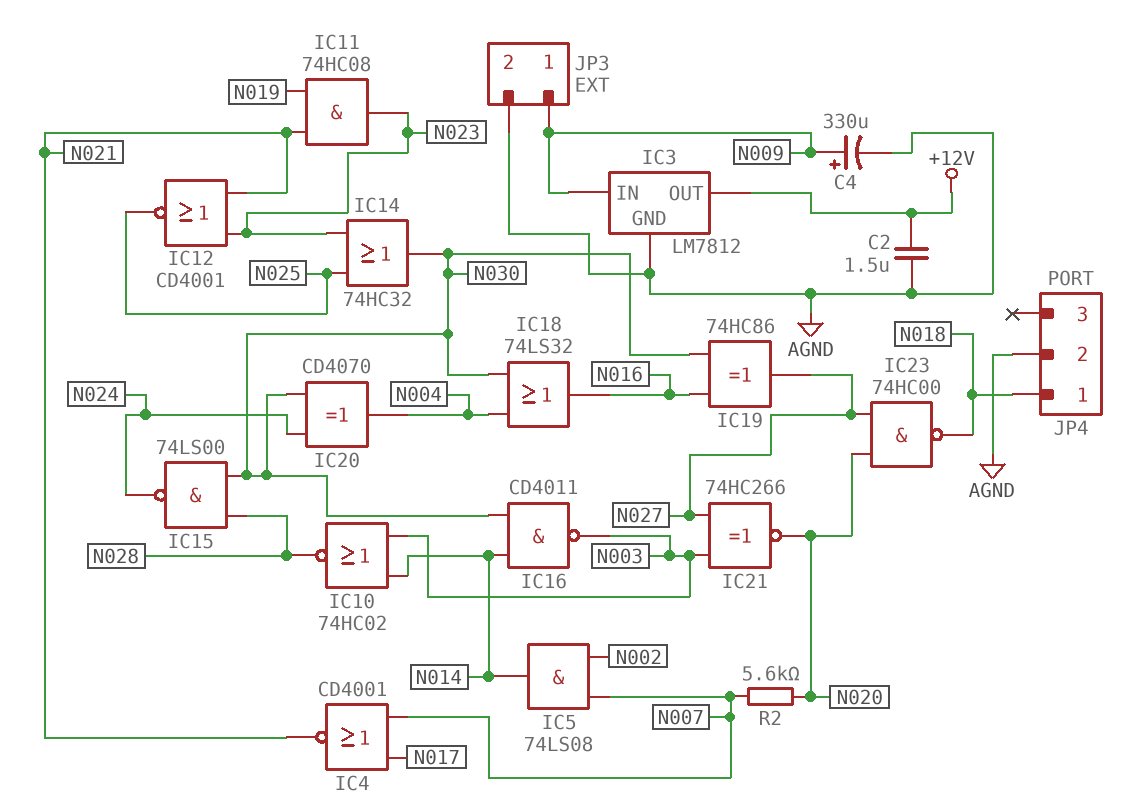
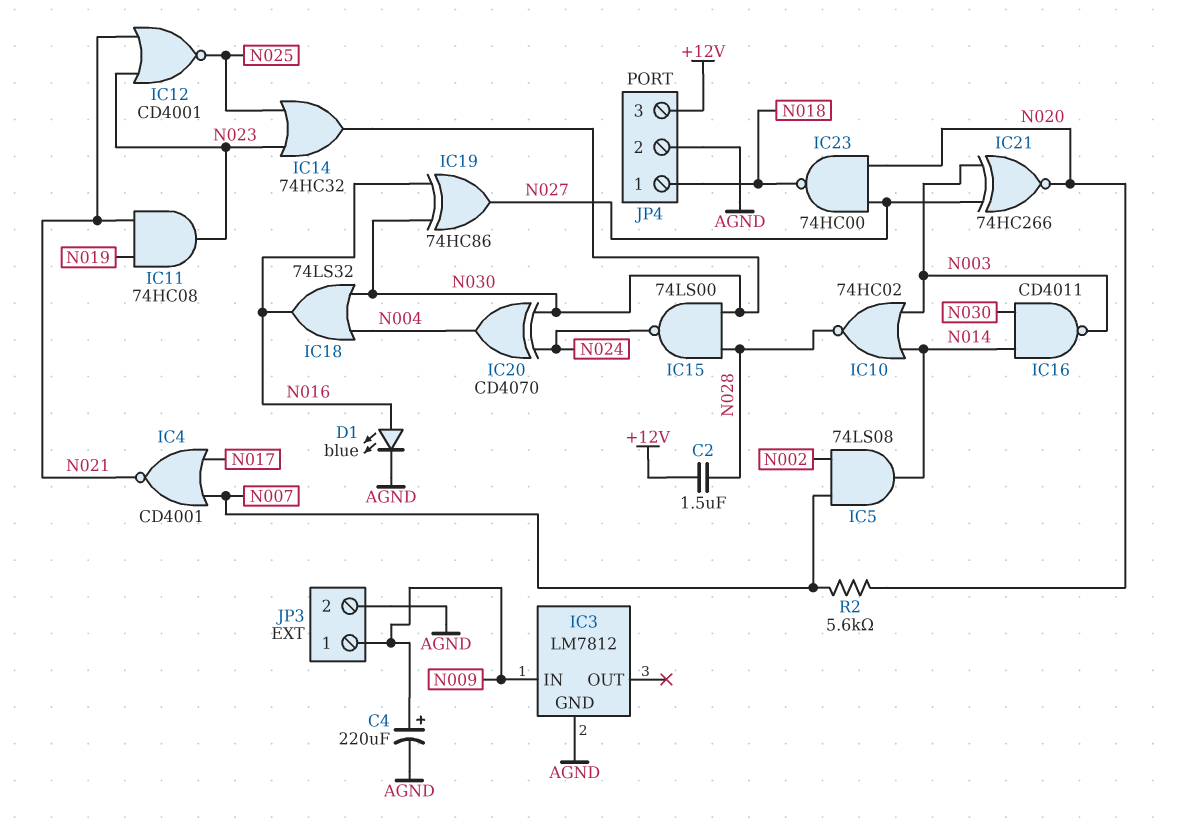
C2: 1.5uF (+12V, AGND) -> 1.5uF (+12V, N028)
C4: 330uF (plus N009, minus AGND) -> 220uF (plus N009, minus AGND)
D1: none -> LED blue (A N016, K AGND)
IC3 pin OUT: +12V -> none
JP4 pin 3: none -> +12V

